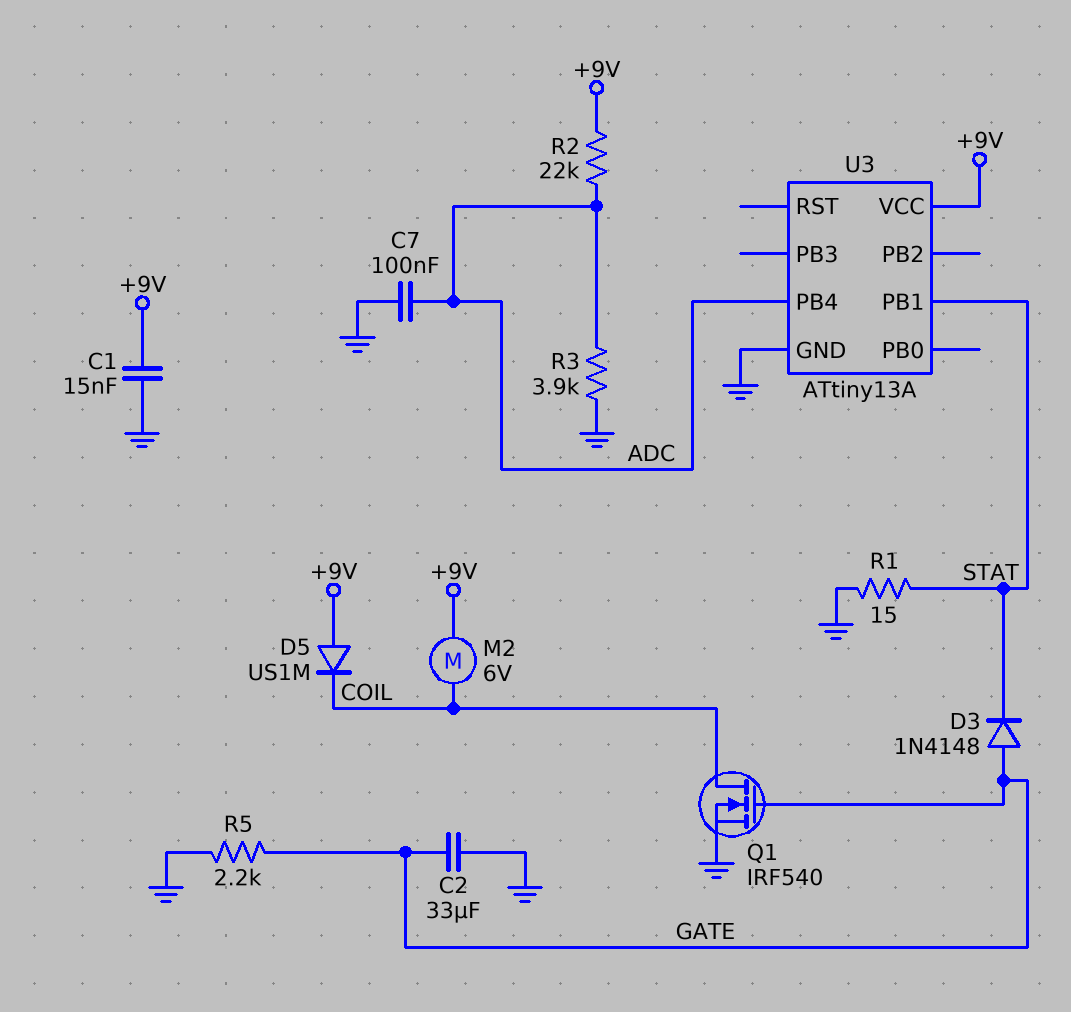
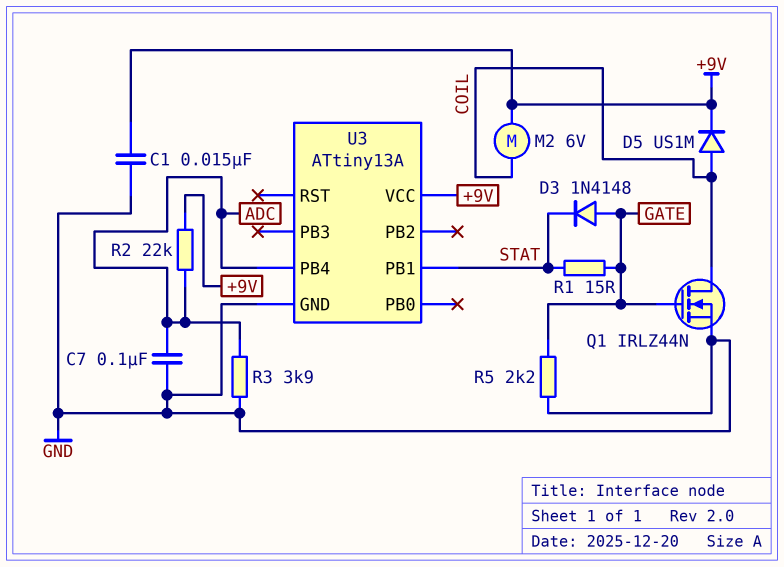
C2: 33uF (GATE, GND) -> none
D5: diode US1M (A +9V, K COIL) -> diode US1M (A COIL, K +9V)
Q1: NMOS IRF540 (G GATE, D COIL, S GND) -> NMOS IRLZ44N (G GATE, D COIL, S GND)
R1: 15 (GND, STAT) -> 15 (GATE, STAT)

